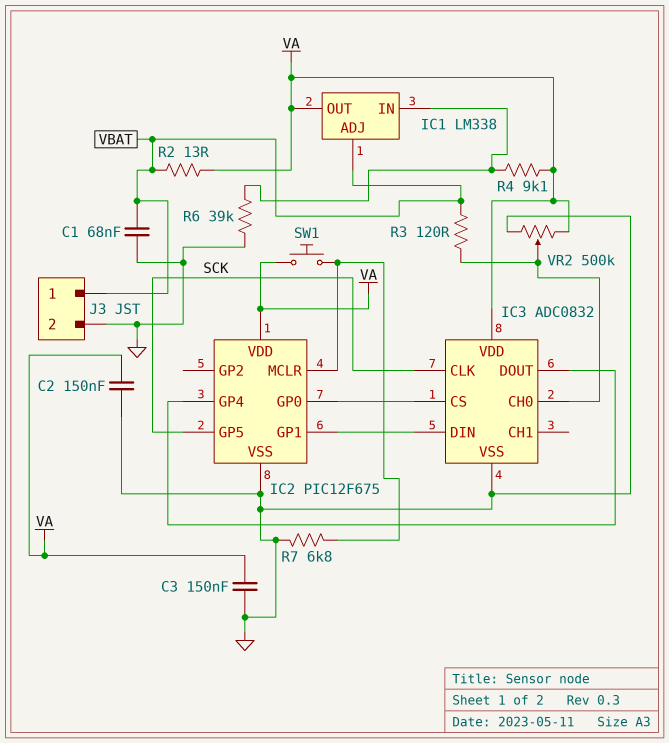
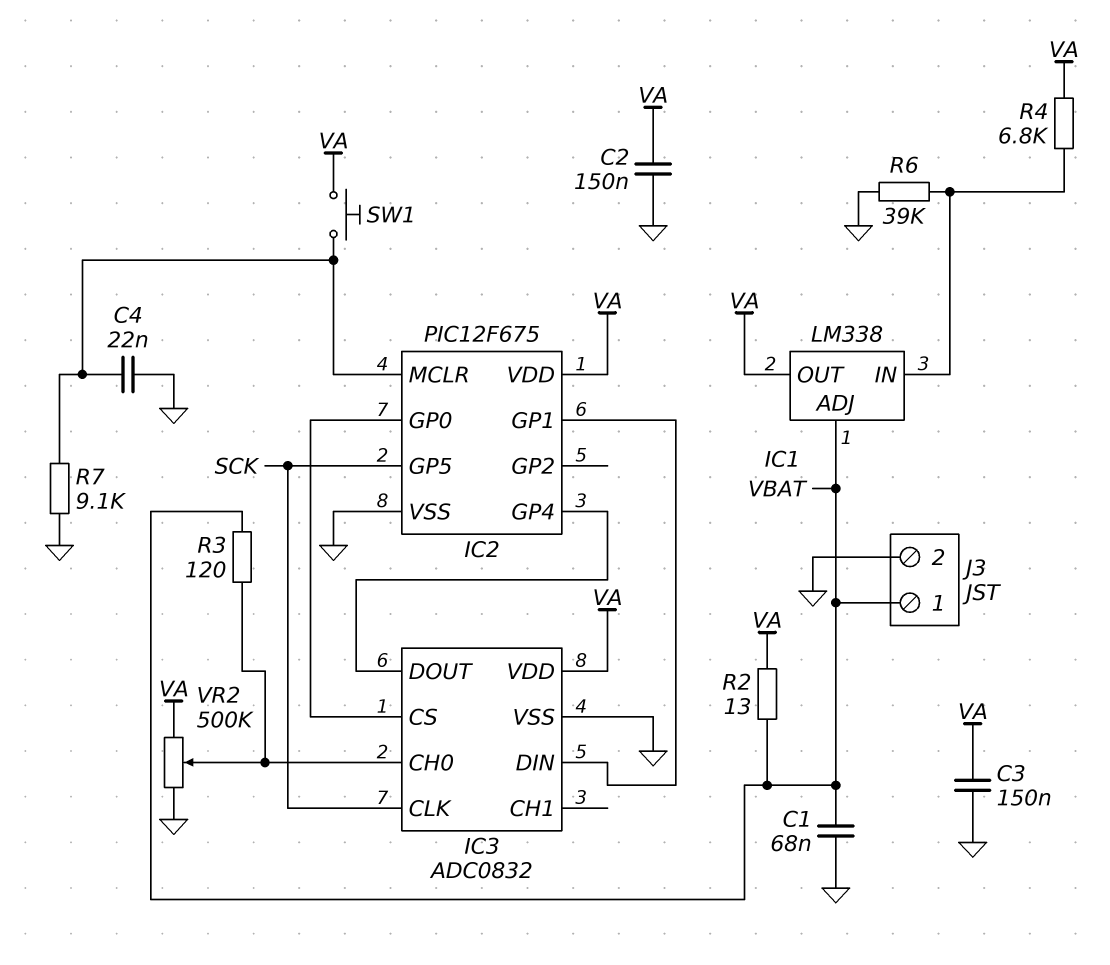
C4: none -> 22nF (GND, IC2/MCLR)
R4: 9.1k (IC1/IN, VA) -> 6.8k (IC1/IN, VA)
R7: 6.8k (GND, IC2/MCLR) -> 9.1k (GND, IC2/MCLR)

